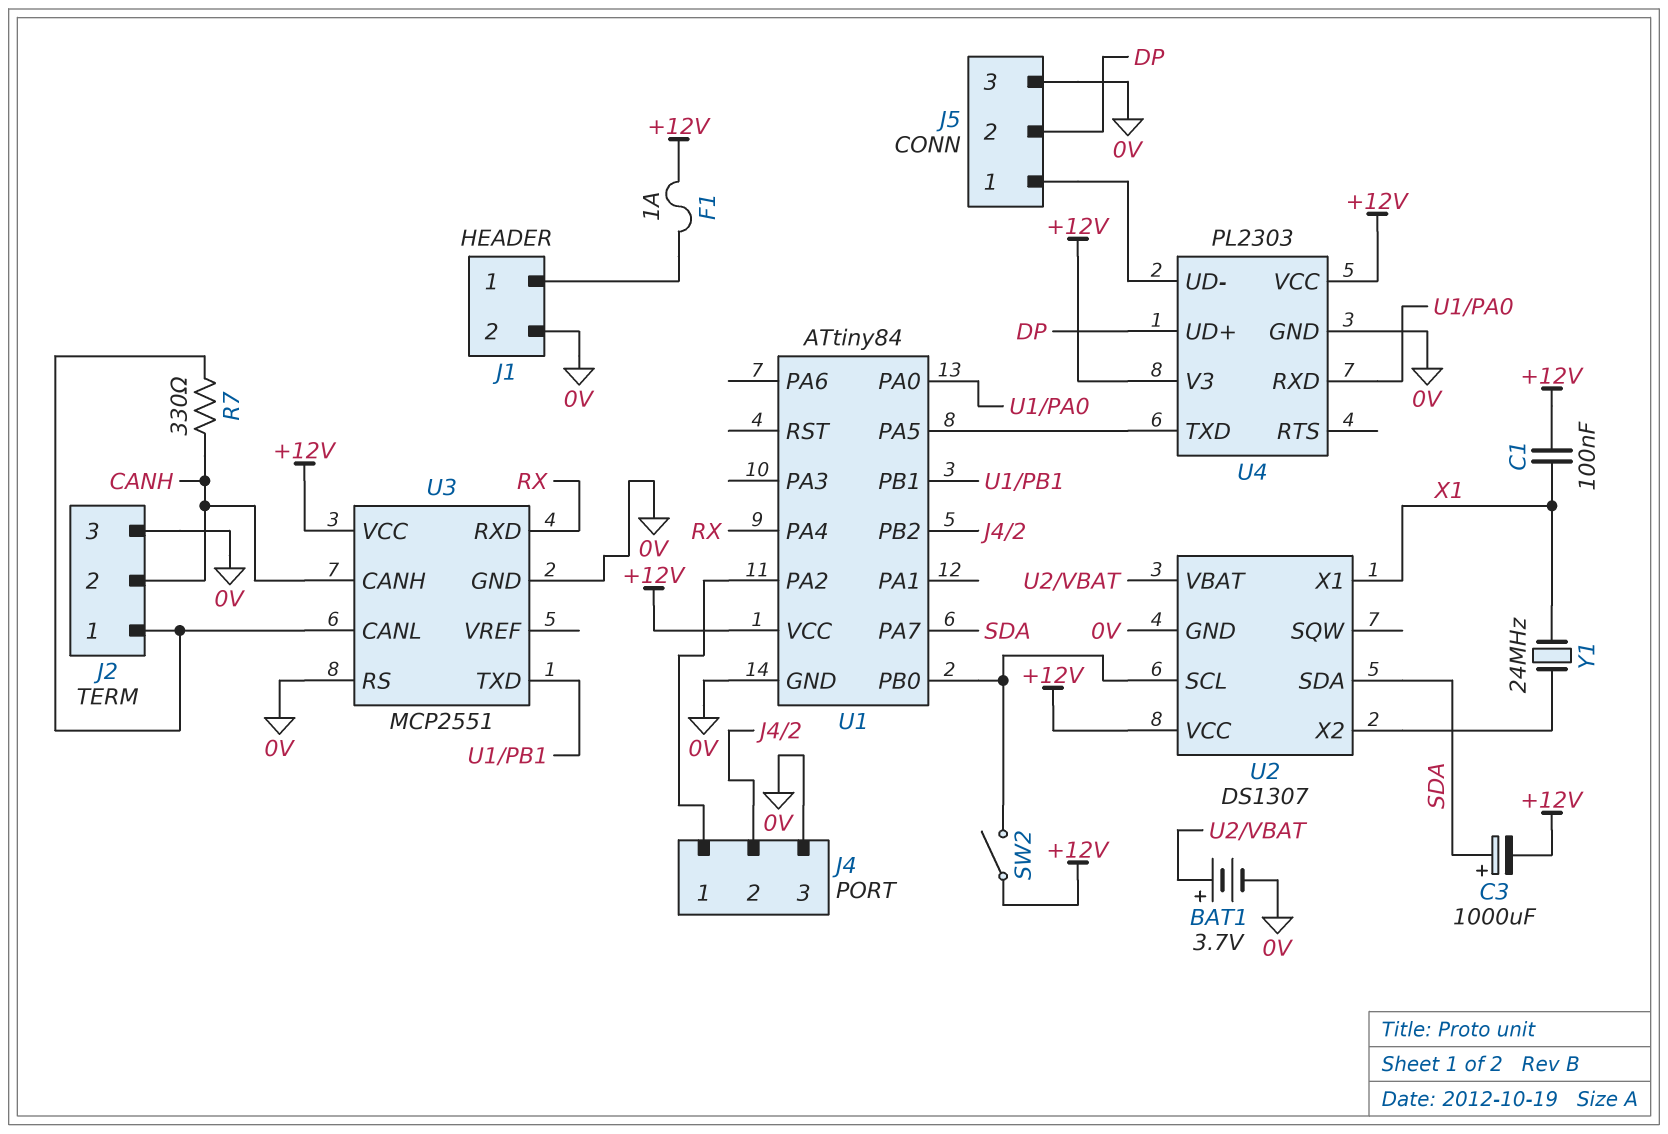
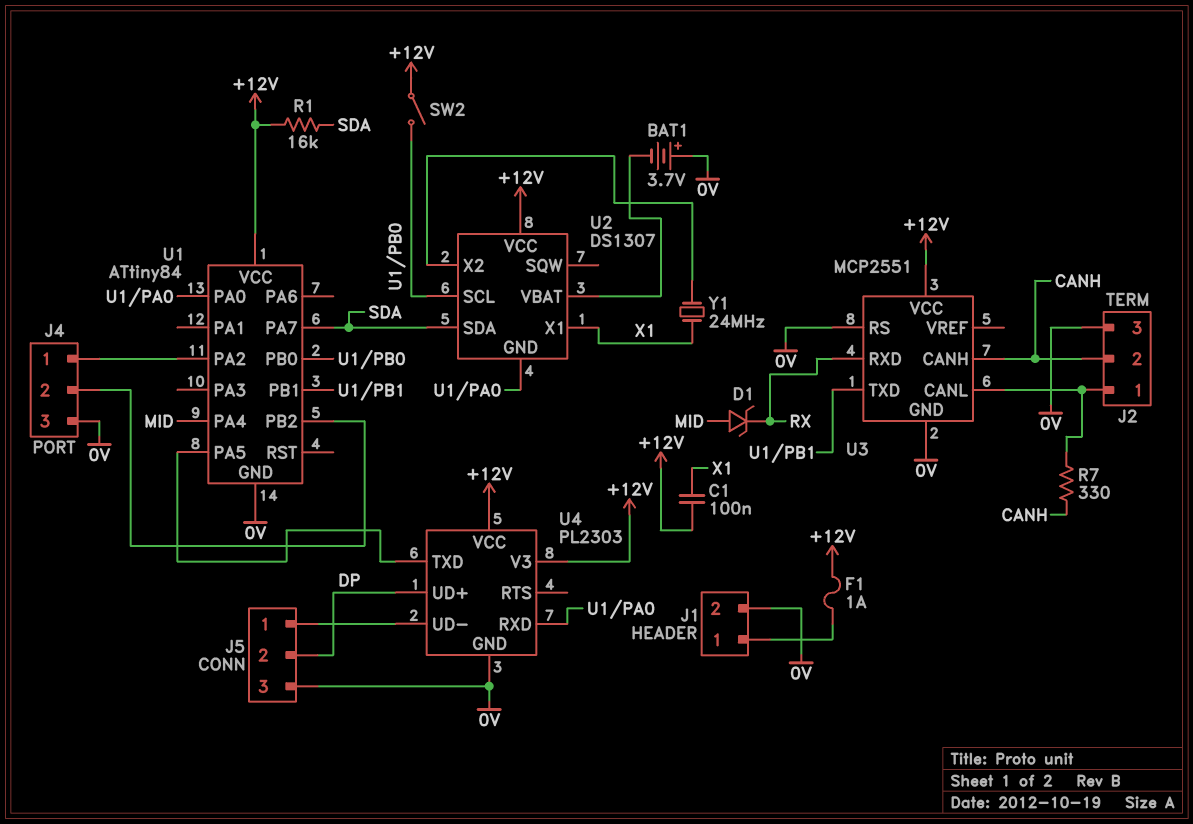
BAT1: 3.7V (plus U2/VBAT, minus 0V) -> 3.7V (plus 0V, minus U2/VBAT)
C3: 1000uF (plus SDA, minus +12V) -> none
D1: none -> zener (A MID, K RX)
R1: none -> 16k (+12V, SDA)
U1 pin PA4: RX -> MID
U2 pin GND: 0V -> U1/PA0

